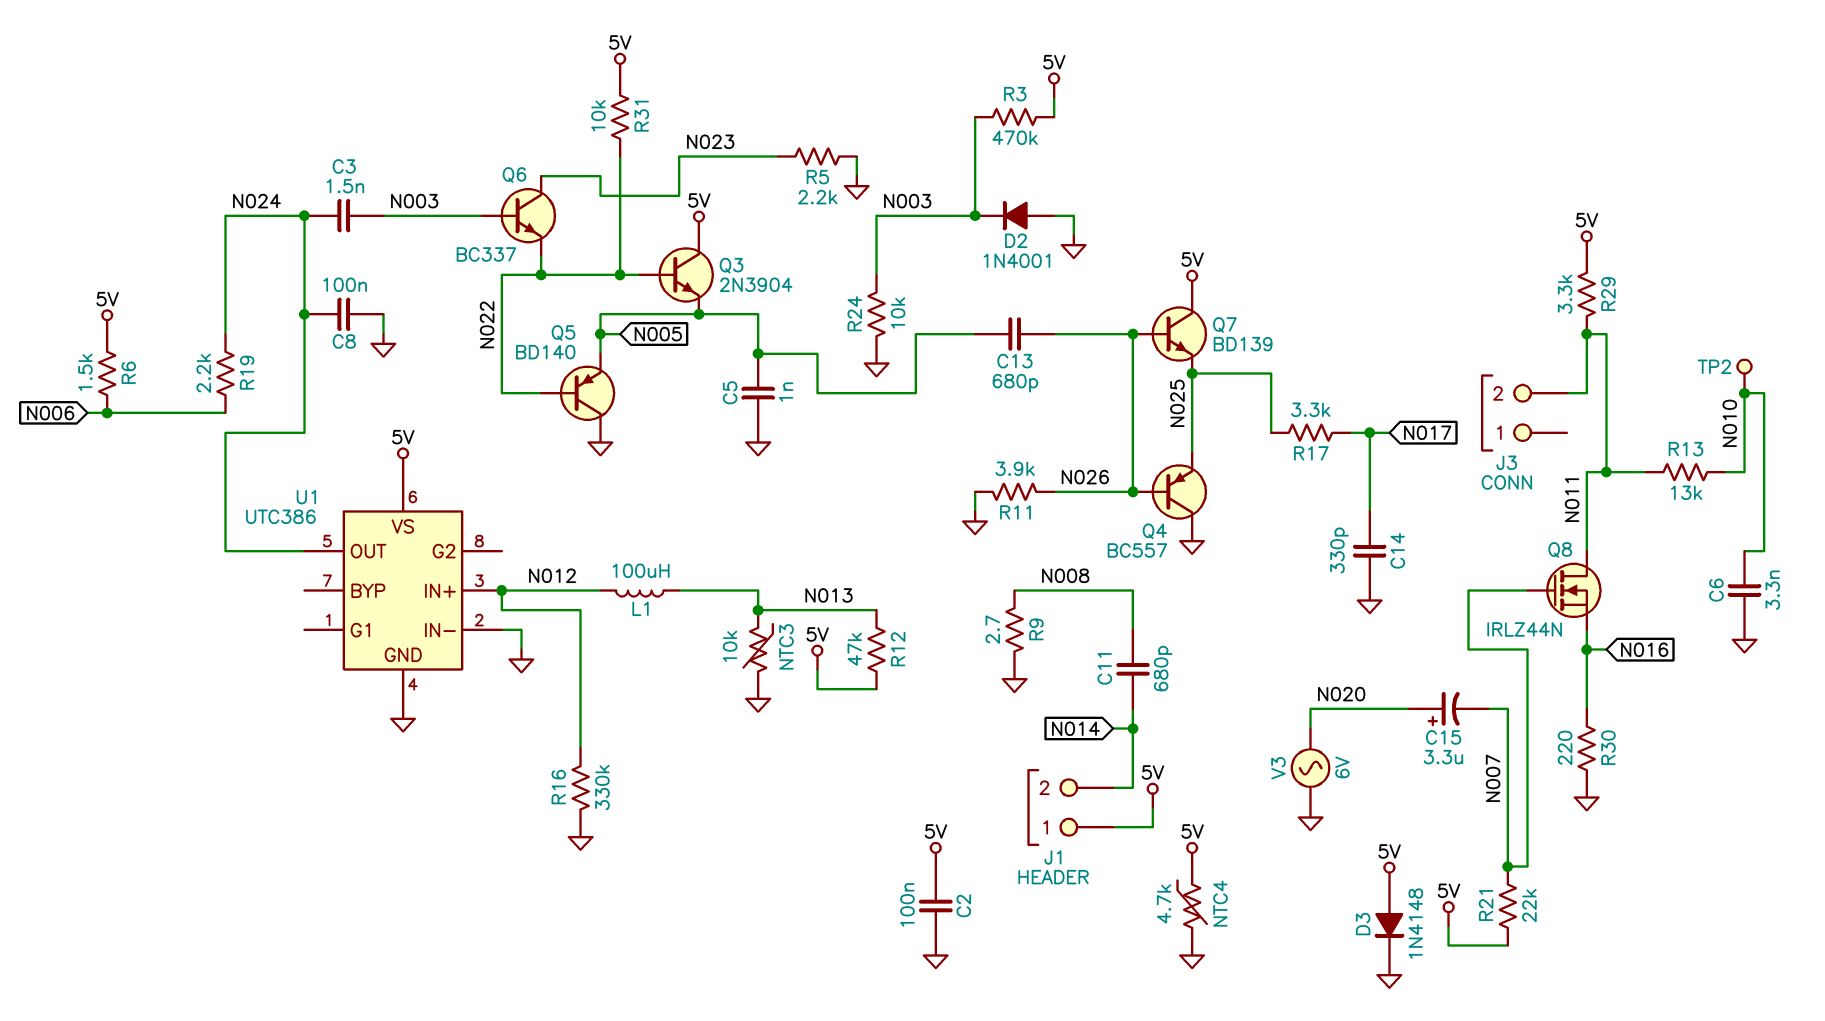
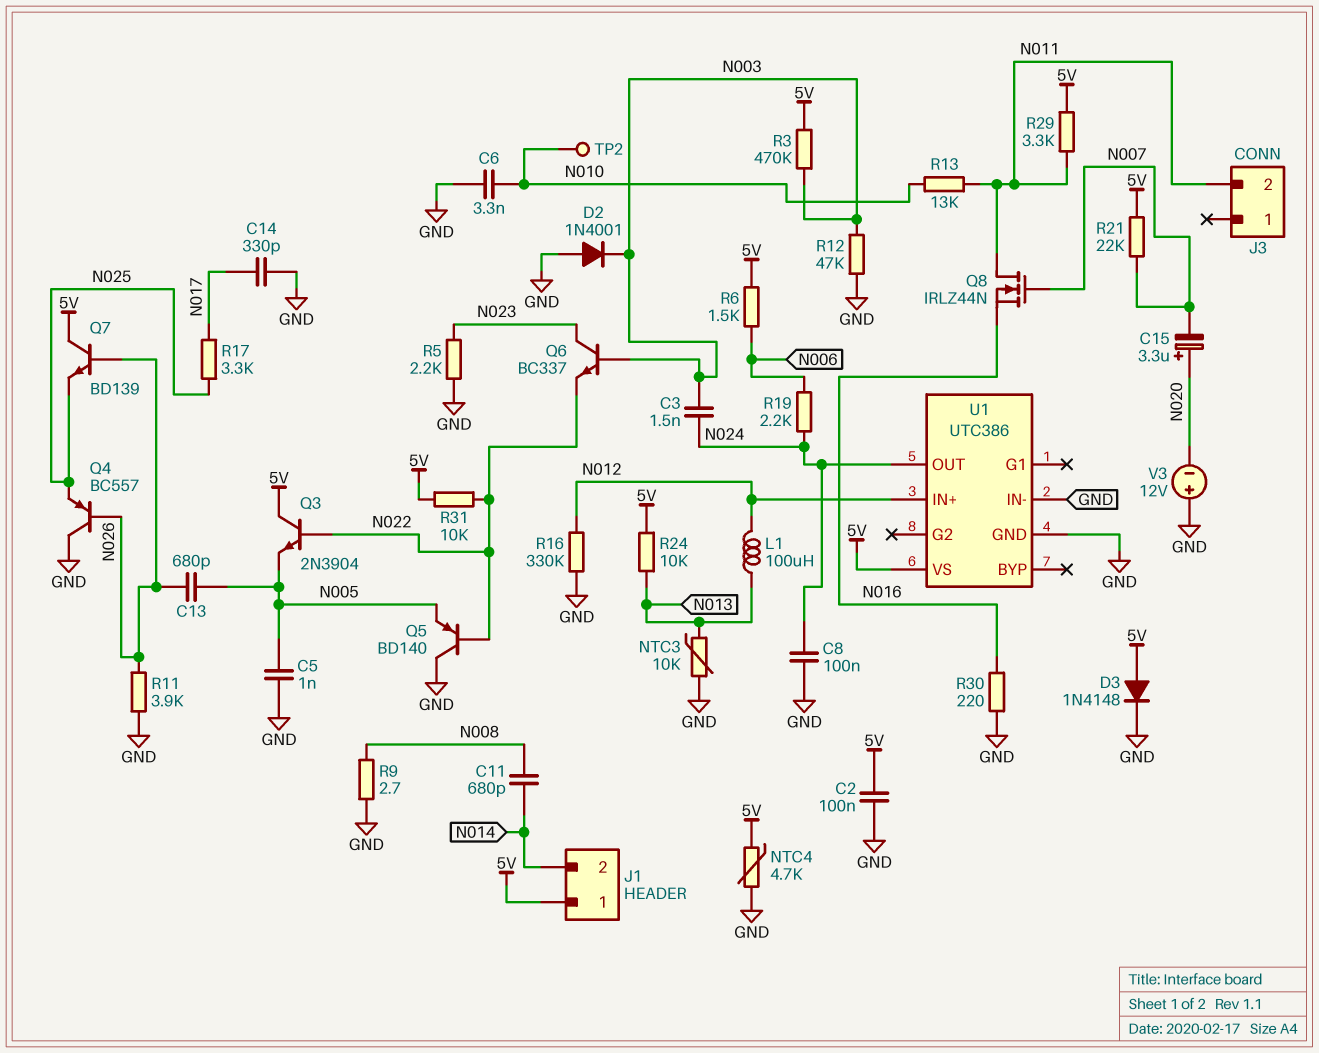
R12: 47k (5V, N013) -> 47k (GND, N003)
R24: 10k (GND, N003) -> 10k (5V, N013)
V3: AC 6V (GND, N020) -> 12V (plus GND, minus N020)

